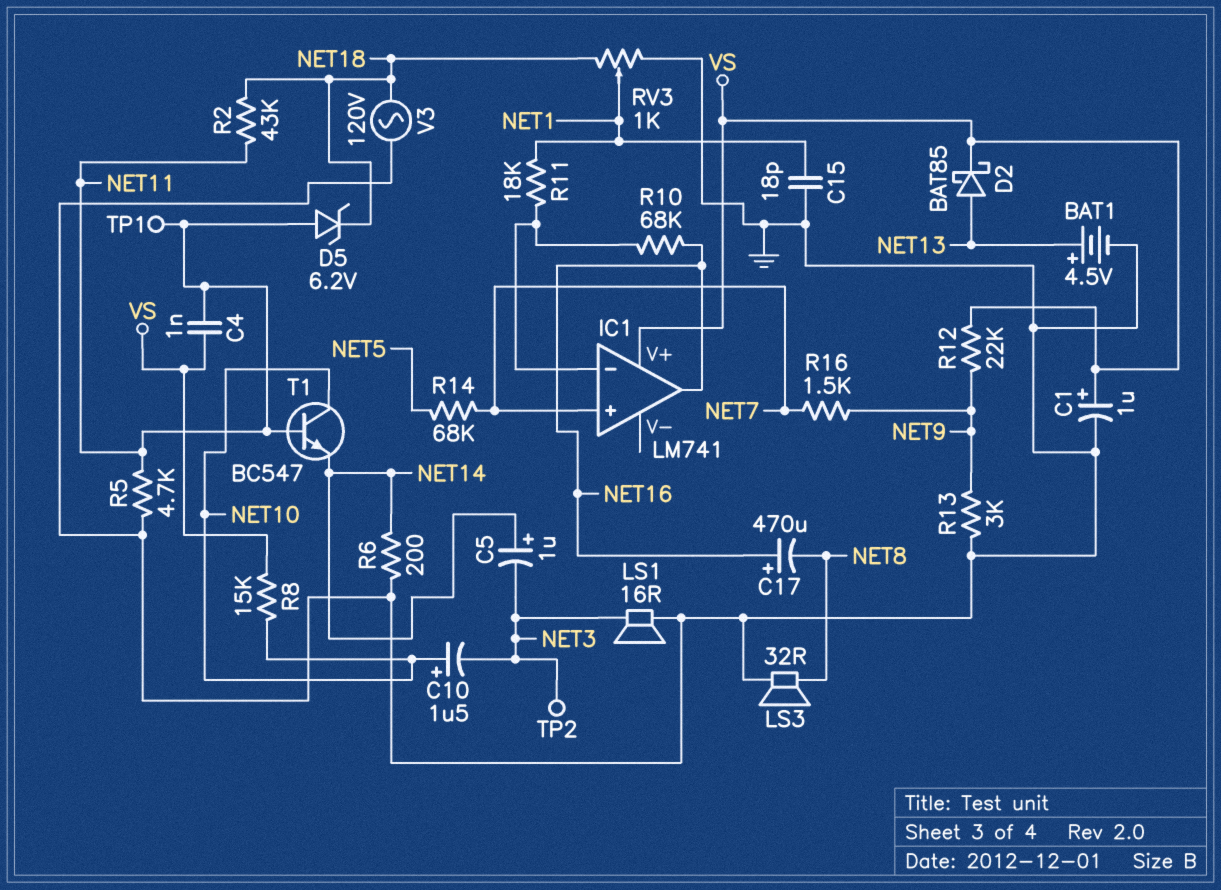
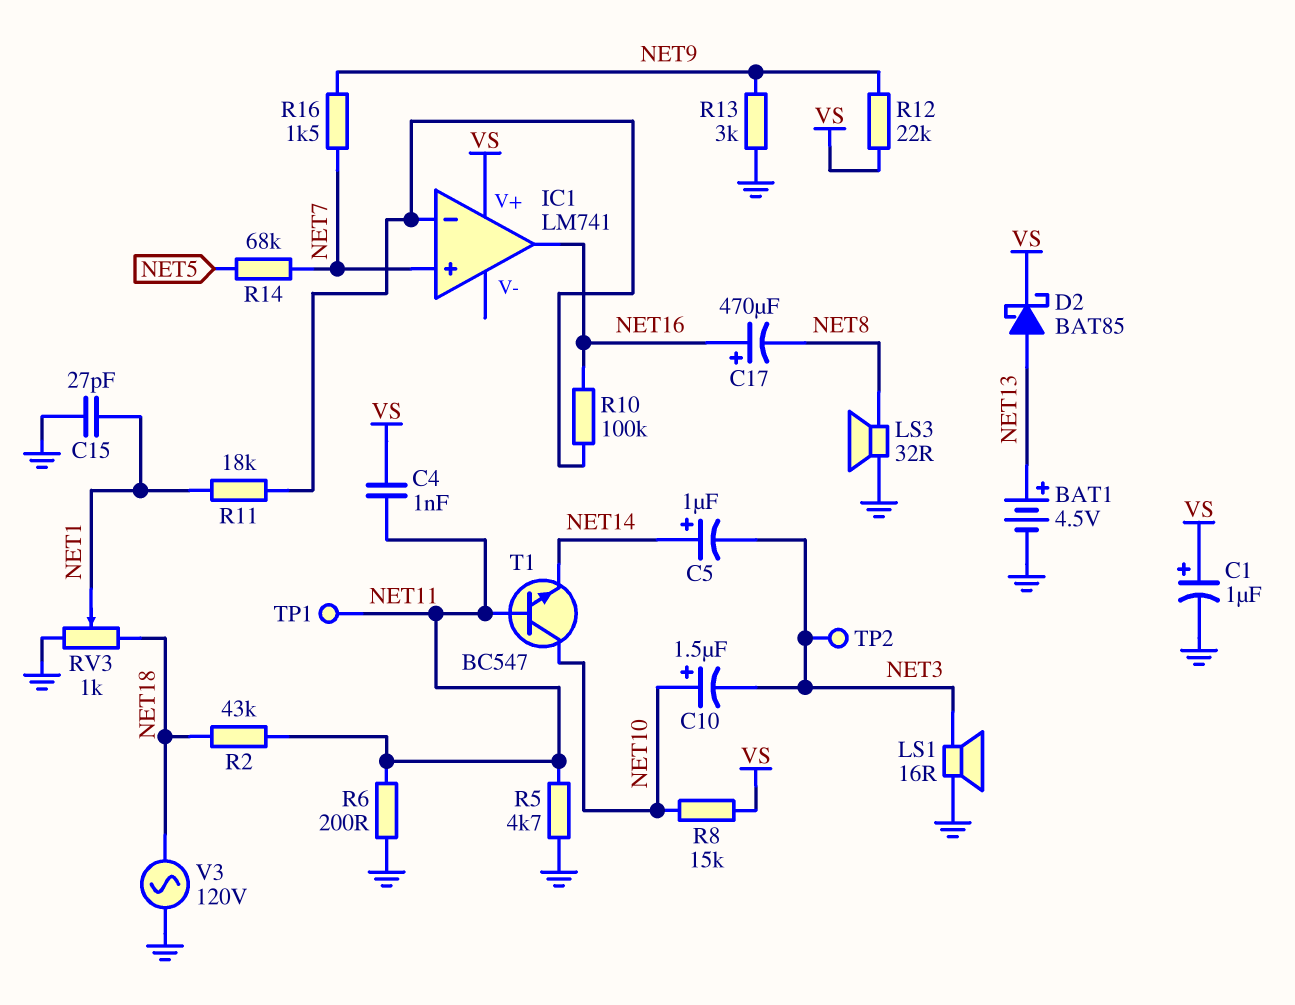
C15: 18pF (GND, NET1) -> 27pF (GND, NET1)
D5: zener 6.2V (A NET11, K NET18) -> none
R6: 200 (GND, NET14) -> 200 (GND, NET11)
R10: 68k (IC1/in-, NET16) -> 100k (IC1/in-, NET16)

